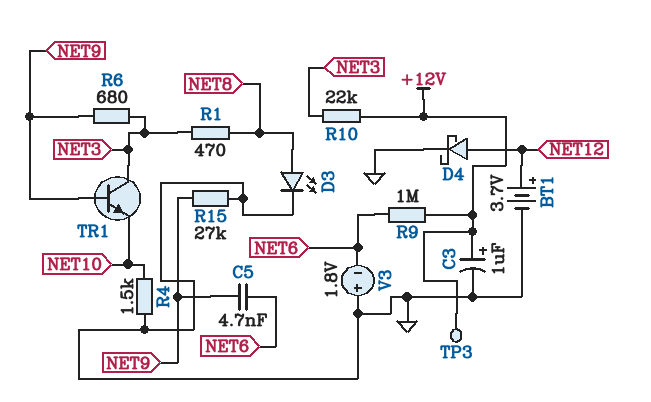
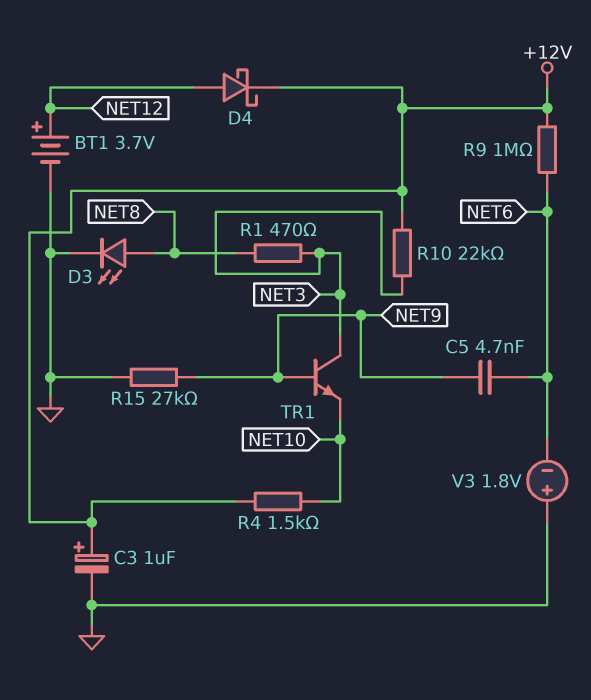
D4: schottky (A NET12, K GND) -> schottky (A NET12, K +12V)
R4: 1.5k (GND, NET10) -> 1.5k (+12V, NET10)
R6: 680 (NET3, NET9) -> none
TP3: test point (+12V) -> none

